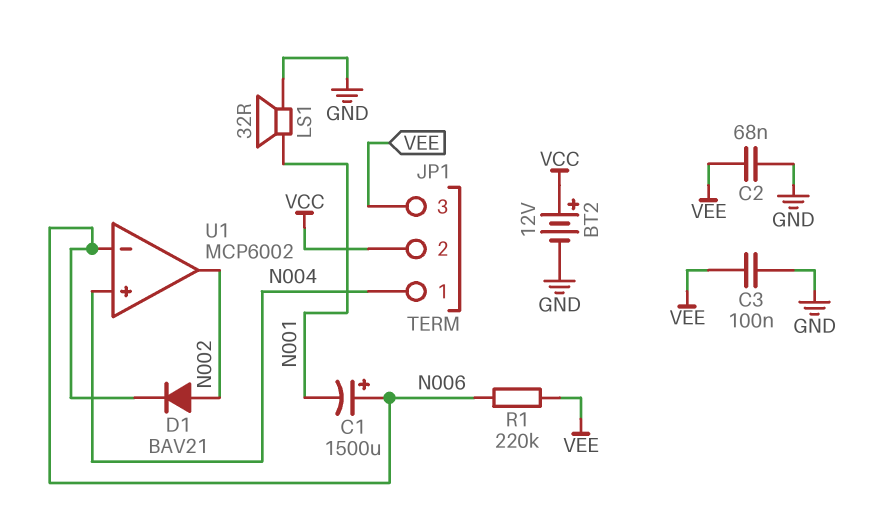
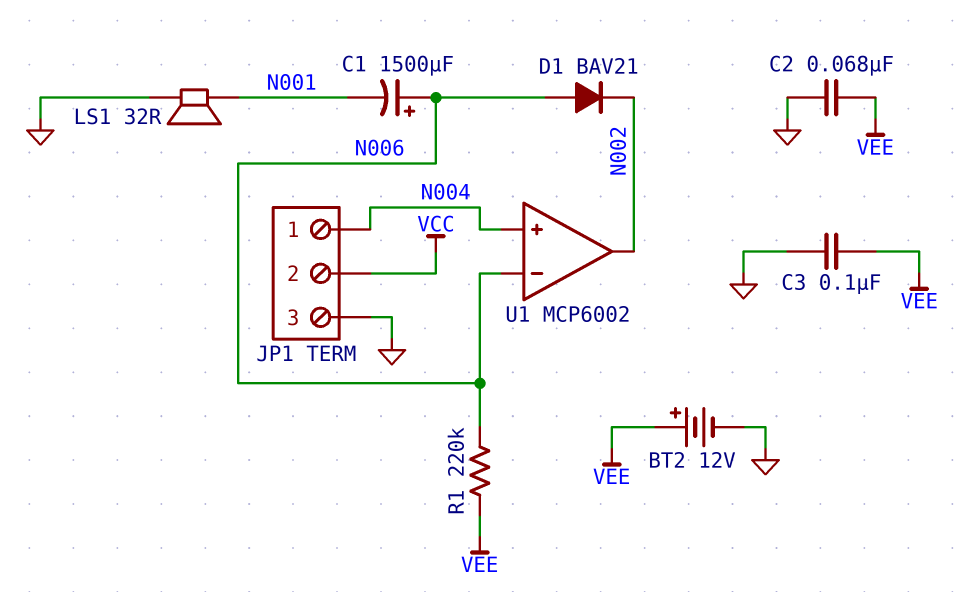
BT2: 12V (plus VCC, minus GND) -> 12V (plus VEE, minus GND)
D1: diode BAV21 (A N002, K N006) -> diode BAV21 (A N006, K N002)
JP1 pin 3: VEE -> GND

